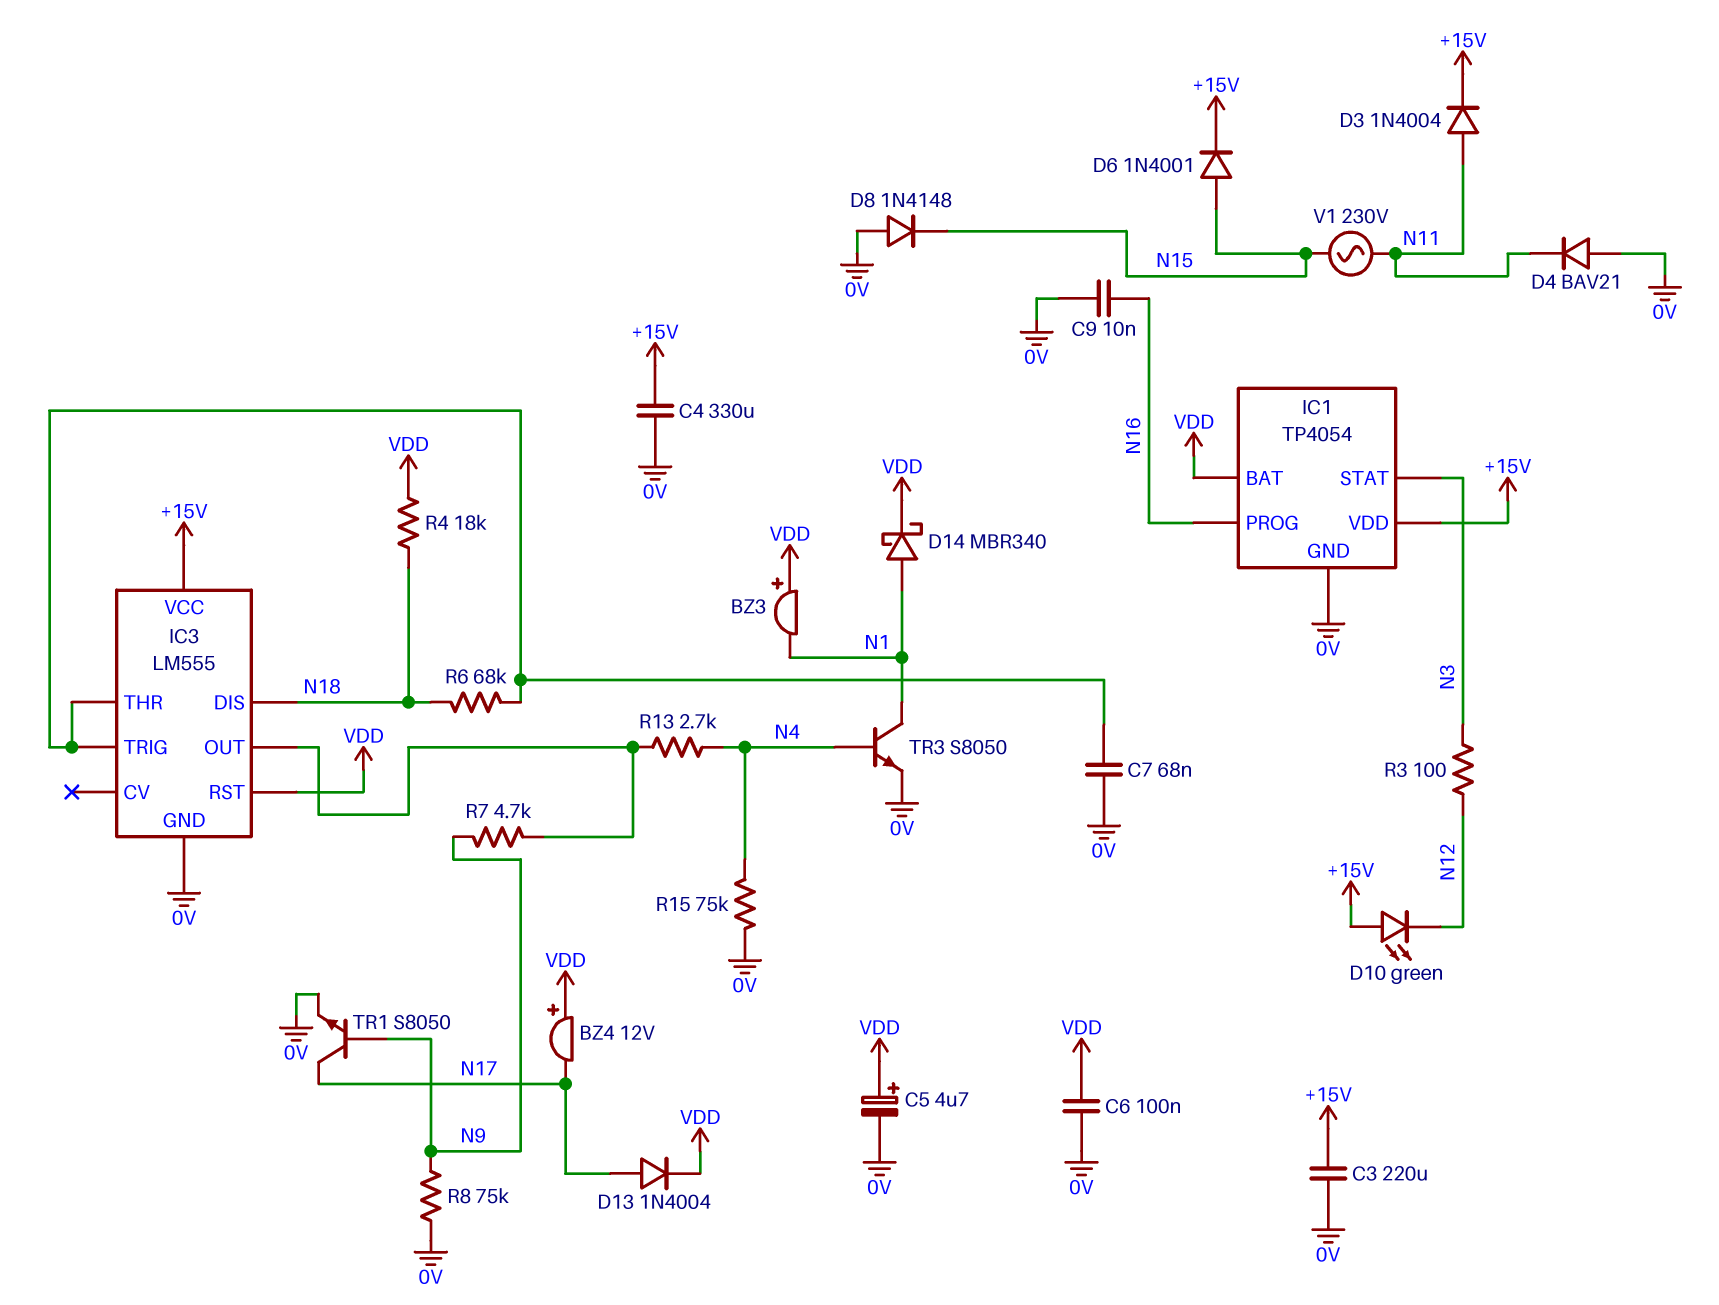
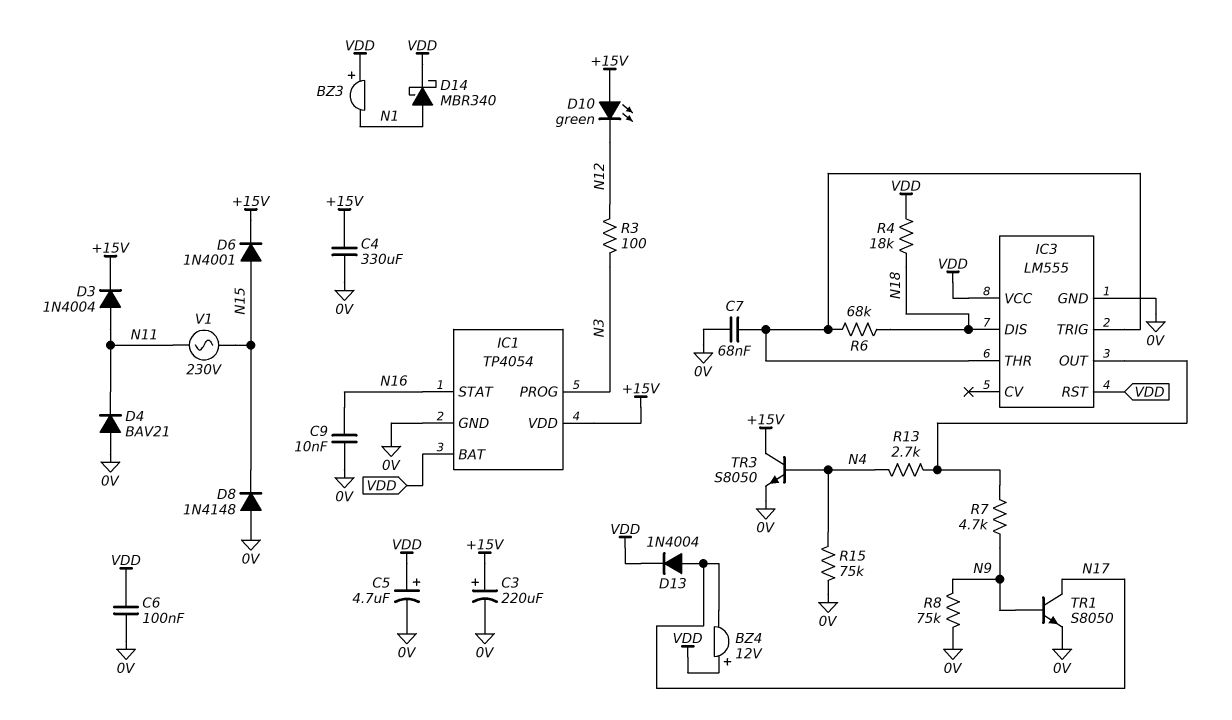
C3: 220uF (+15V, 0V) -> 220uF (plus +15V, minus 0V)
IC1 pin PROG: N16 -> N3
IC1 pin STAT: N3 -> N16
IC3 pin VCC: +15V -> VDD
TR3: NPN S8050 (B N4, C N1, E 0V) -> NPN S8050 (B N4, C +15V, E 0V)

